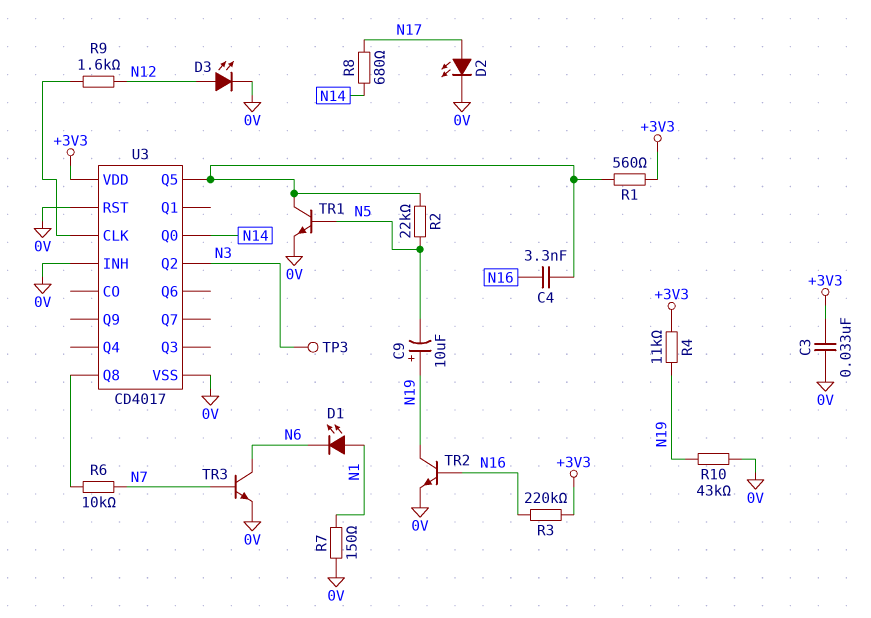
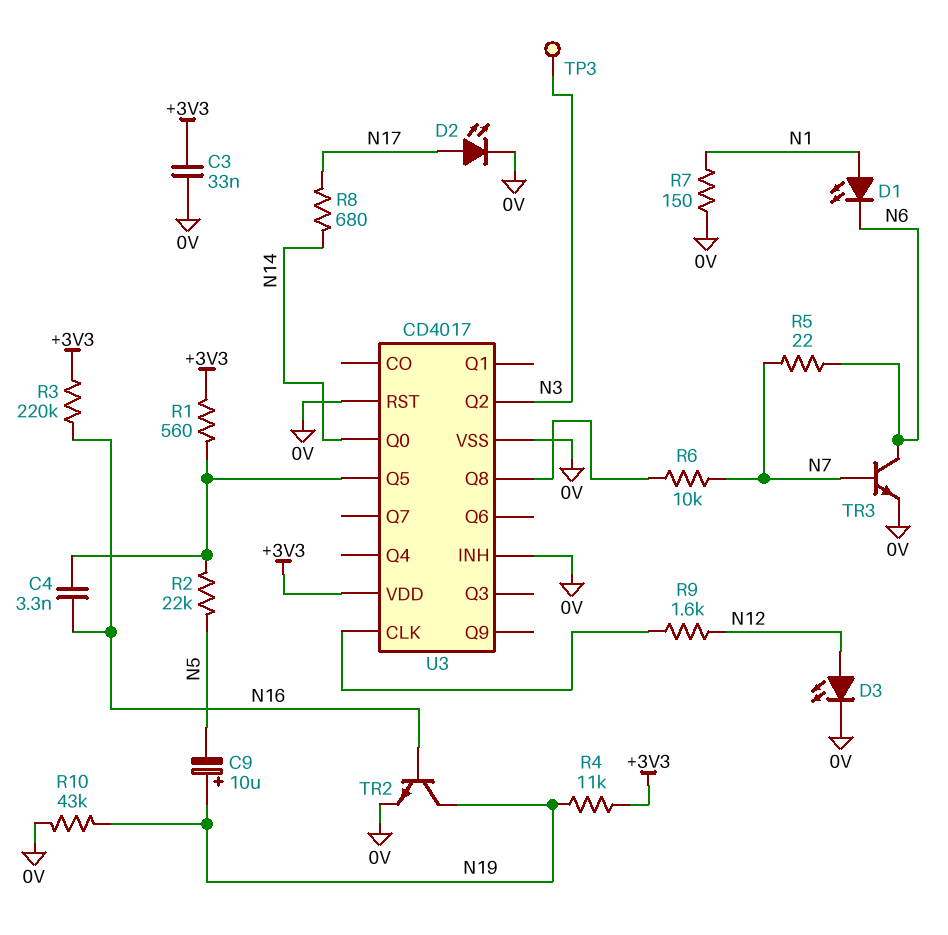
R5: none -> 22 (N6, N7)
TR1: NPN (B N5, C U3/Q5, E 0V) -> none

